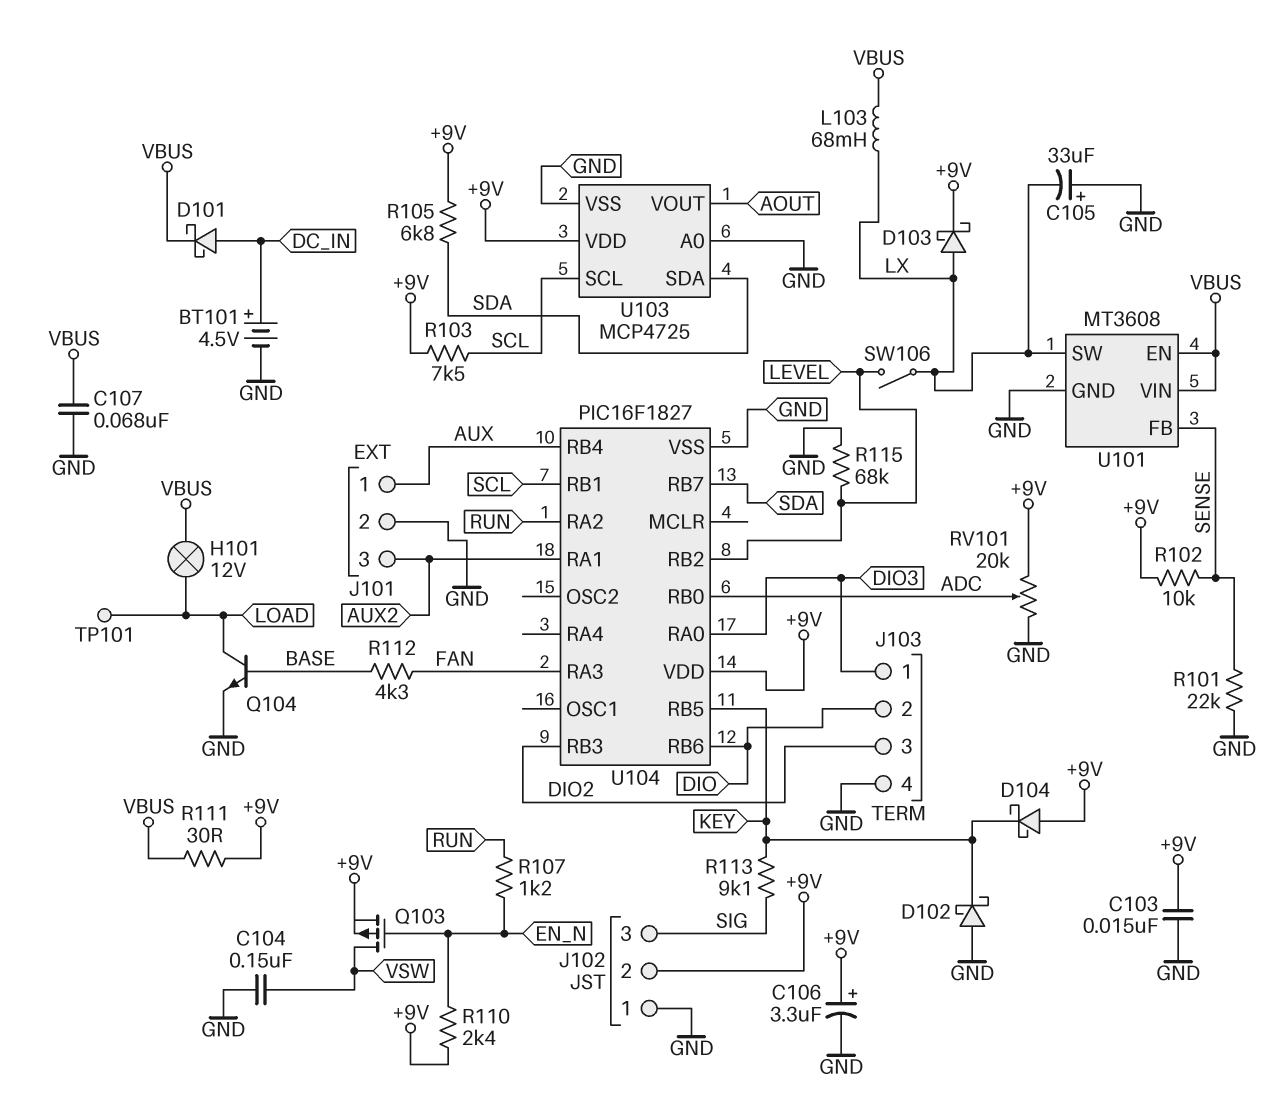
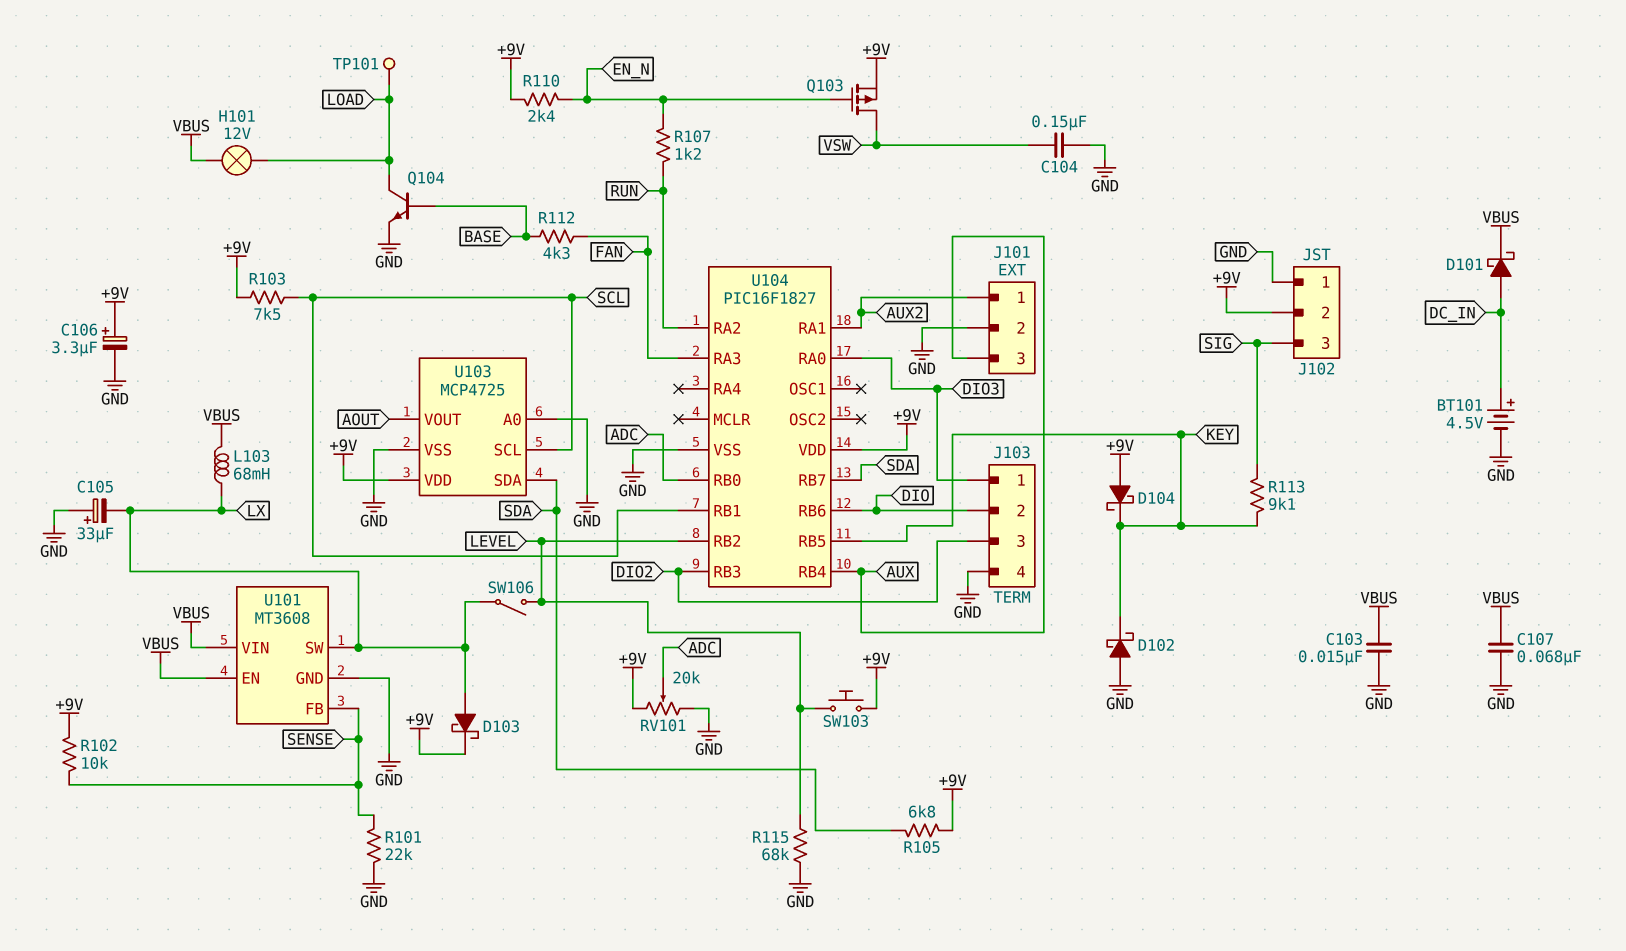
C103: 15nF (+9V, GND) -> 15nF (GND, VBUS)
J101 pin 1: AUX -> AUX2
J101 pin 3: AUX2 -> AUX
R111: 30 (+9V, VBUS) -> none
SW103: none -> button (+9V, LEVEL)

